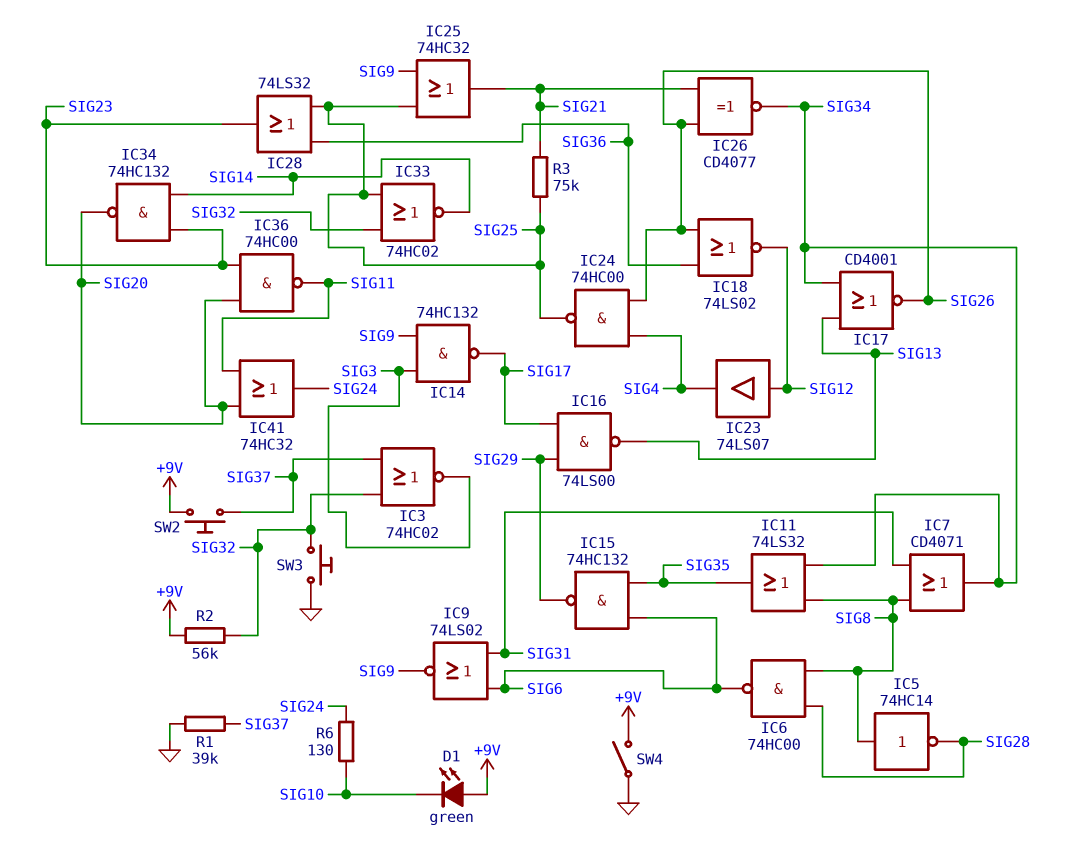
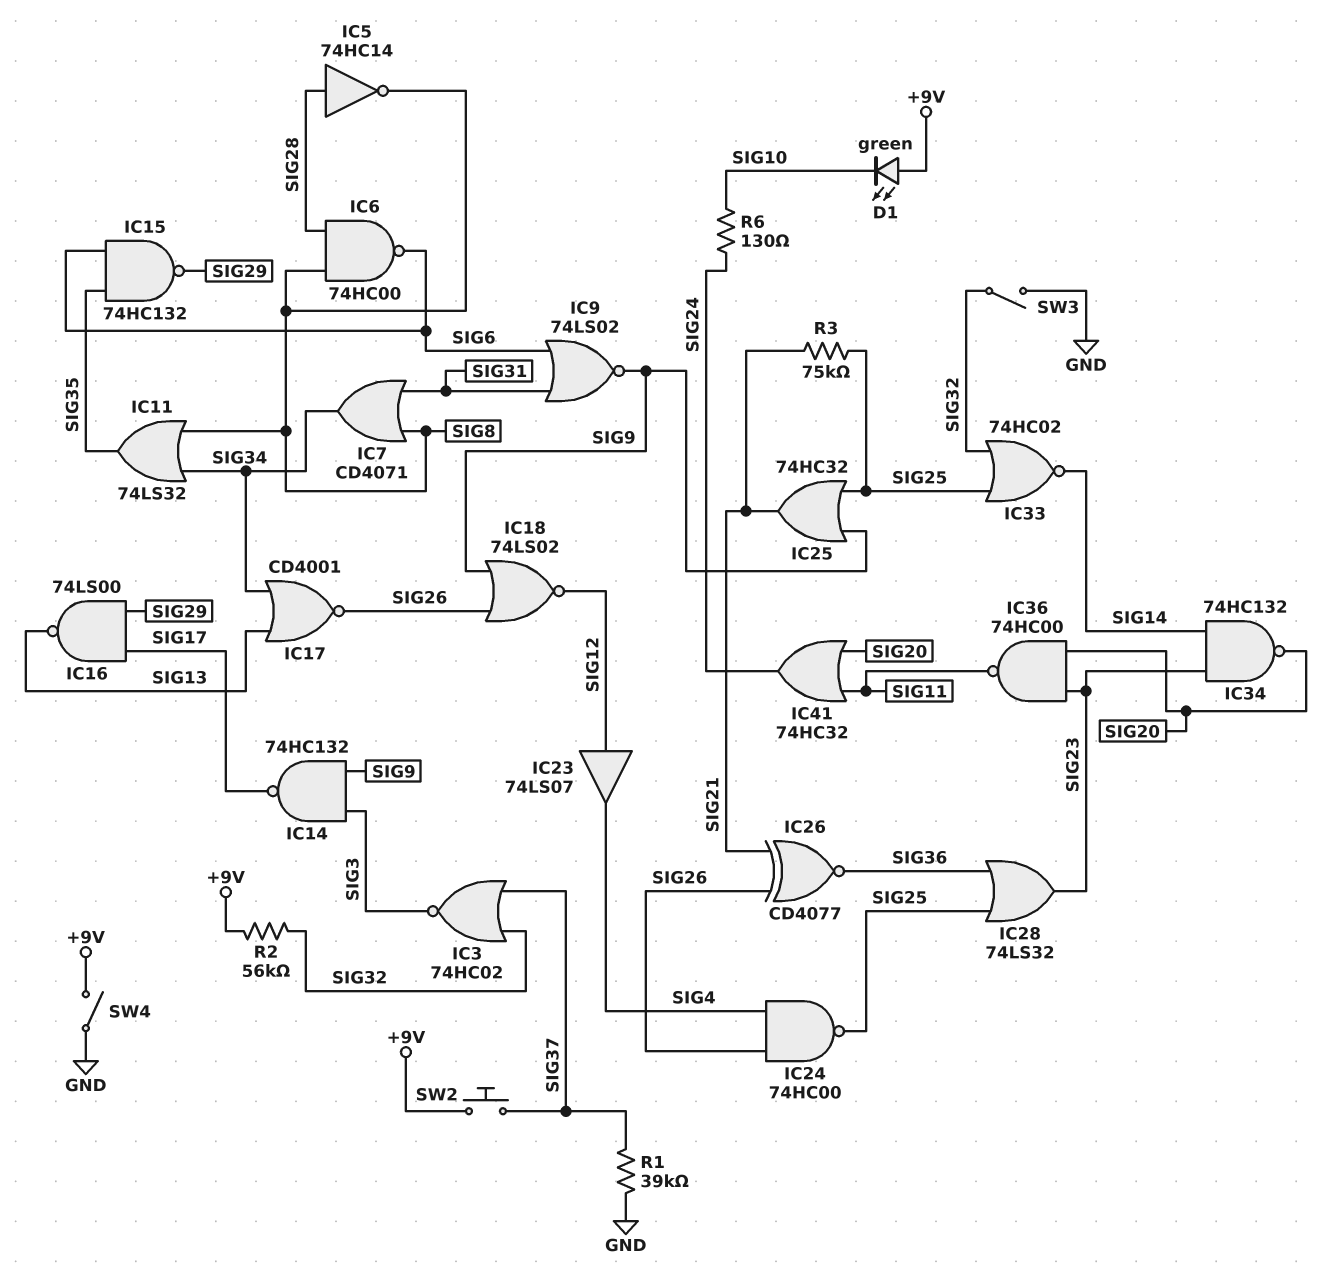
IC5: NOT 74HC14 (in SIG8, out SIG28) -> NOT 74HC14 (in SIG28, out SIG8)
IC18: NOR 74LS02 (in SIG26, in SIG36, out SIG12) -> NOR 74LS02 (in SIG9, in SIG26, out SIG12)
IC26: XNOR CD4077 (in SIG21, in SIG26, out SIG34) -> XNOR CD4077 (in SIG21, in SIG26, out SIG36)
SW3: button (GND, SIG32) -> switch (GND, SIG32)

